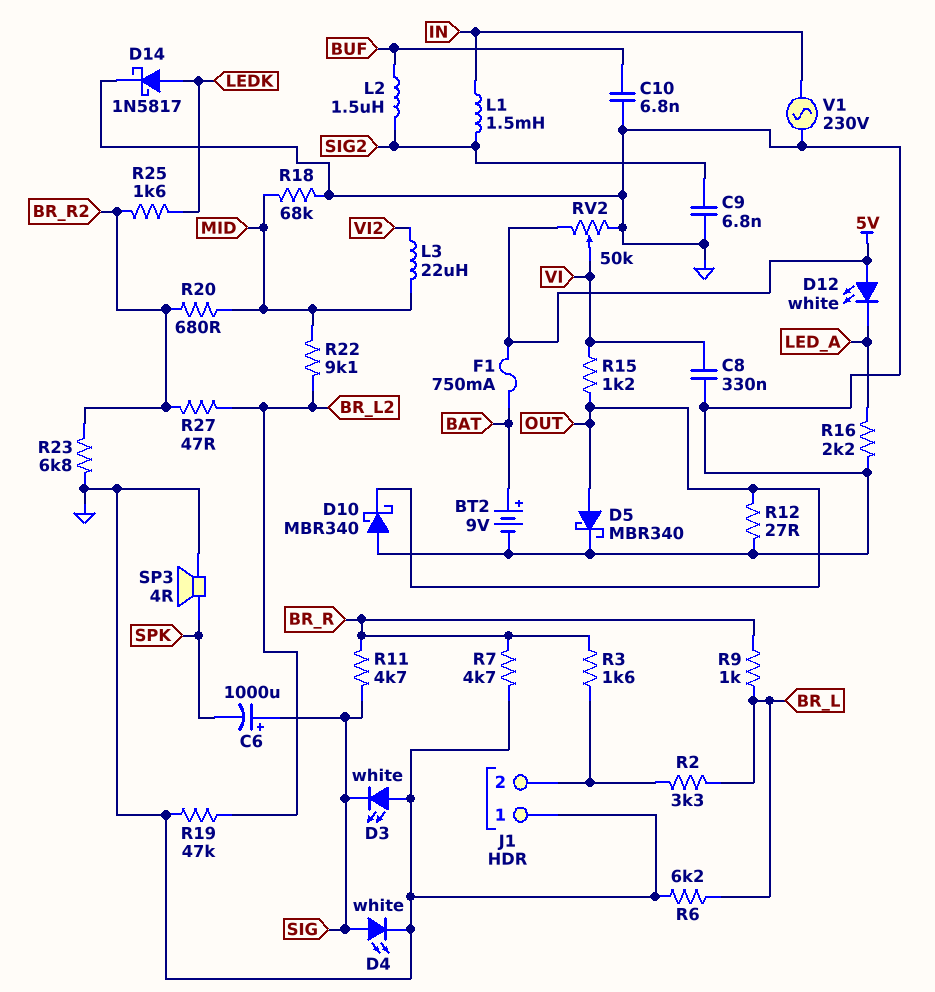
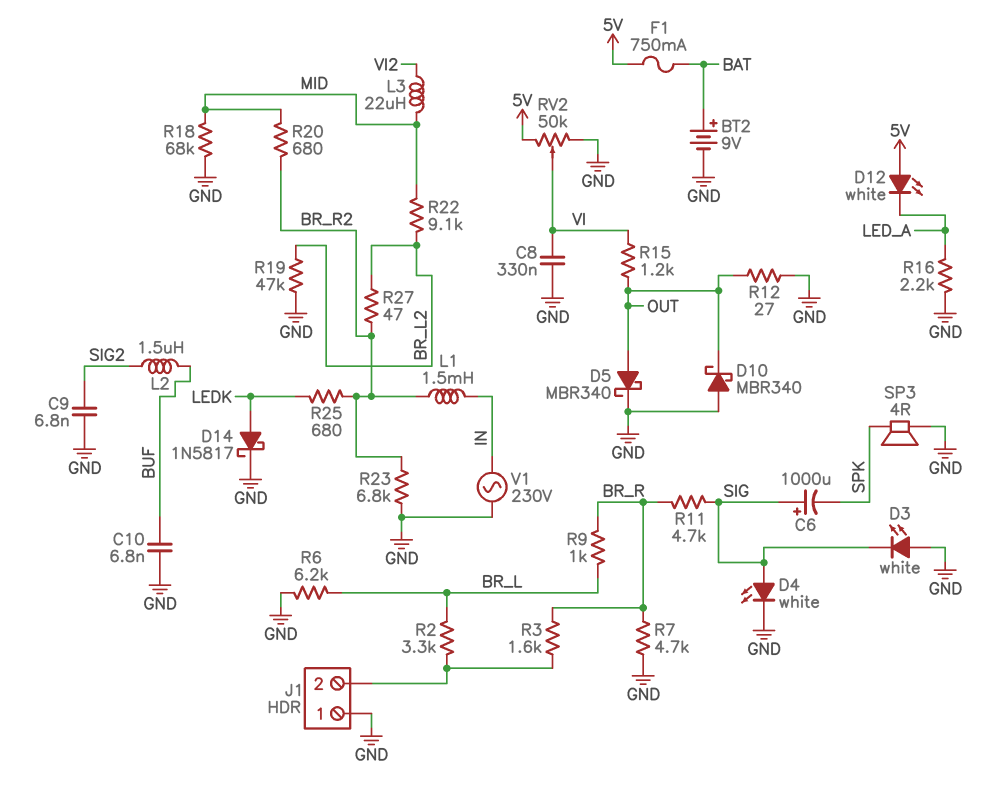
L1: 1.5mH (IN, SIG2) -> 1.5mH (BR_R2, IN)
R25: 1.6k (BR_R2, LEDK) -> 680 (BR_R2, LEDK)

